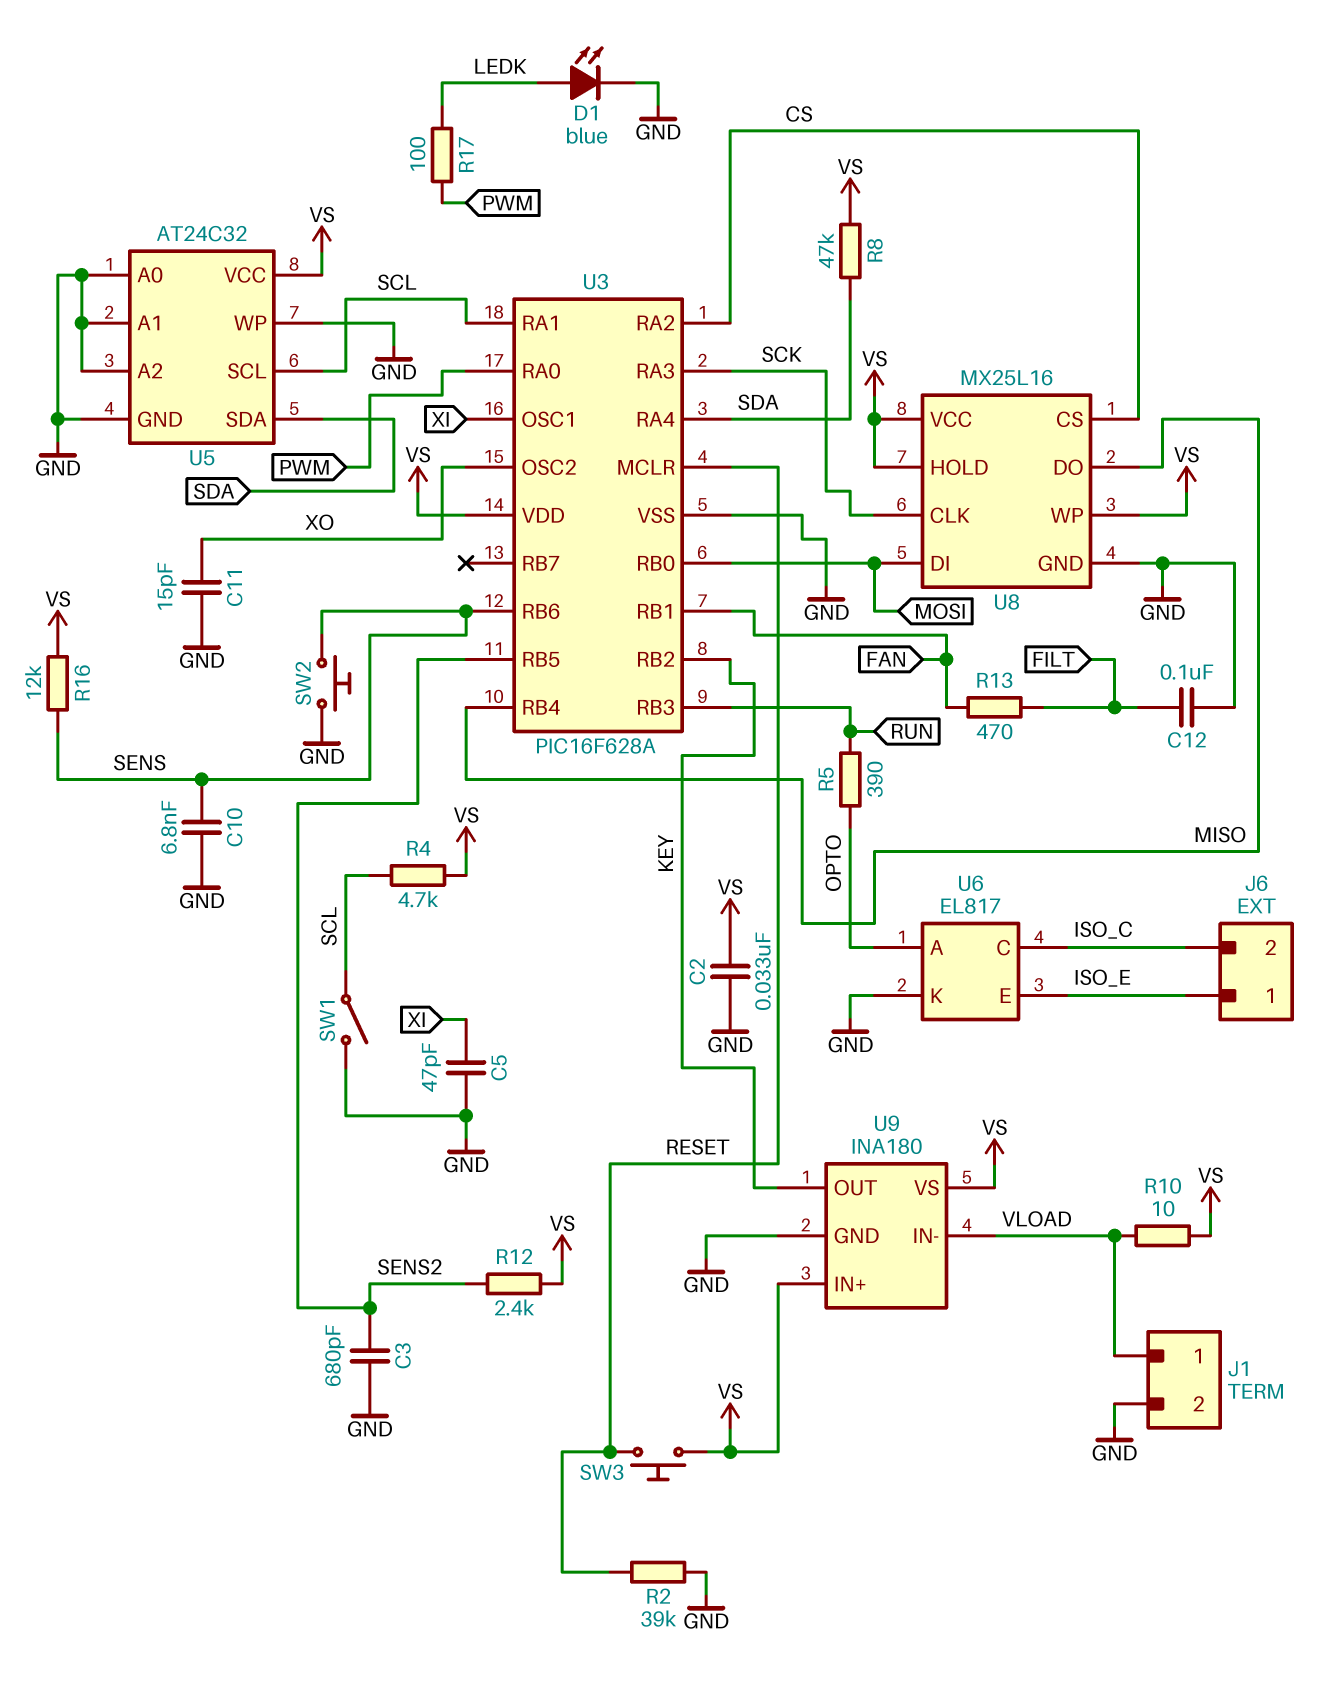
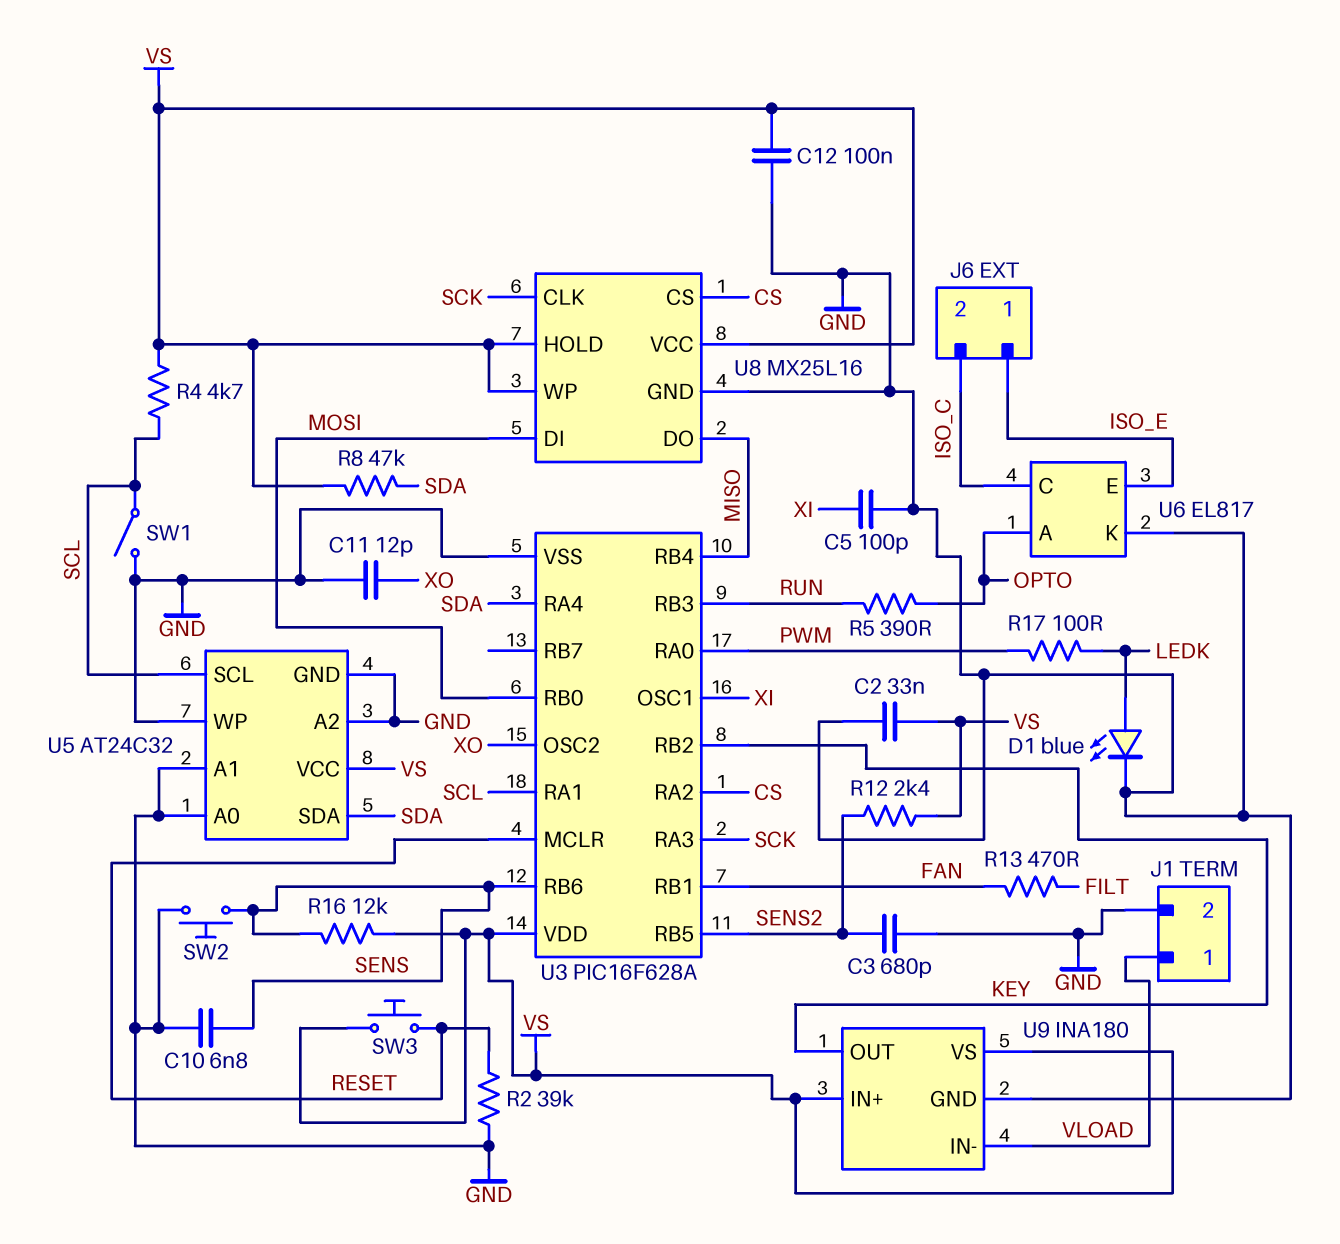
C5: 47pF (GND, XI) -> 100pF (GND, XI)
C11: 15pF (GND, XO) -> 12pF (GND, XO)
C12: 100nF (FILT, GND) -> 100nF (GND, VS)
R10: 10 (VLOAD, VS) -> none

